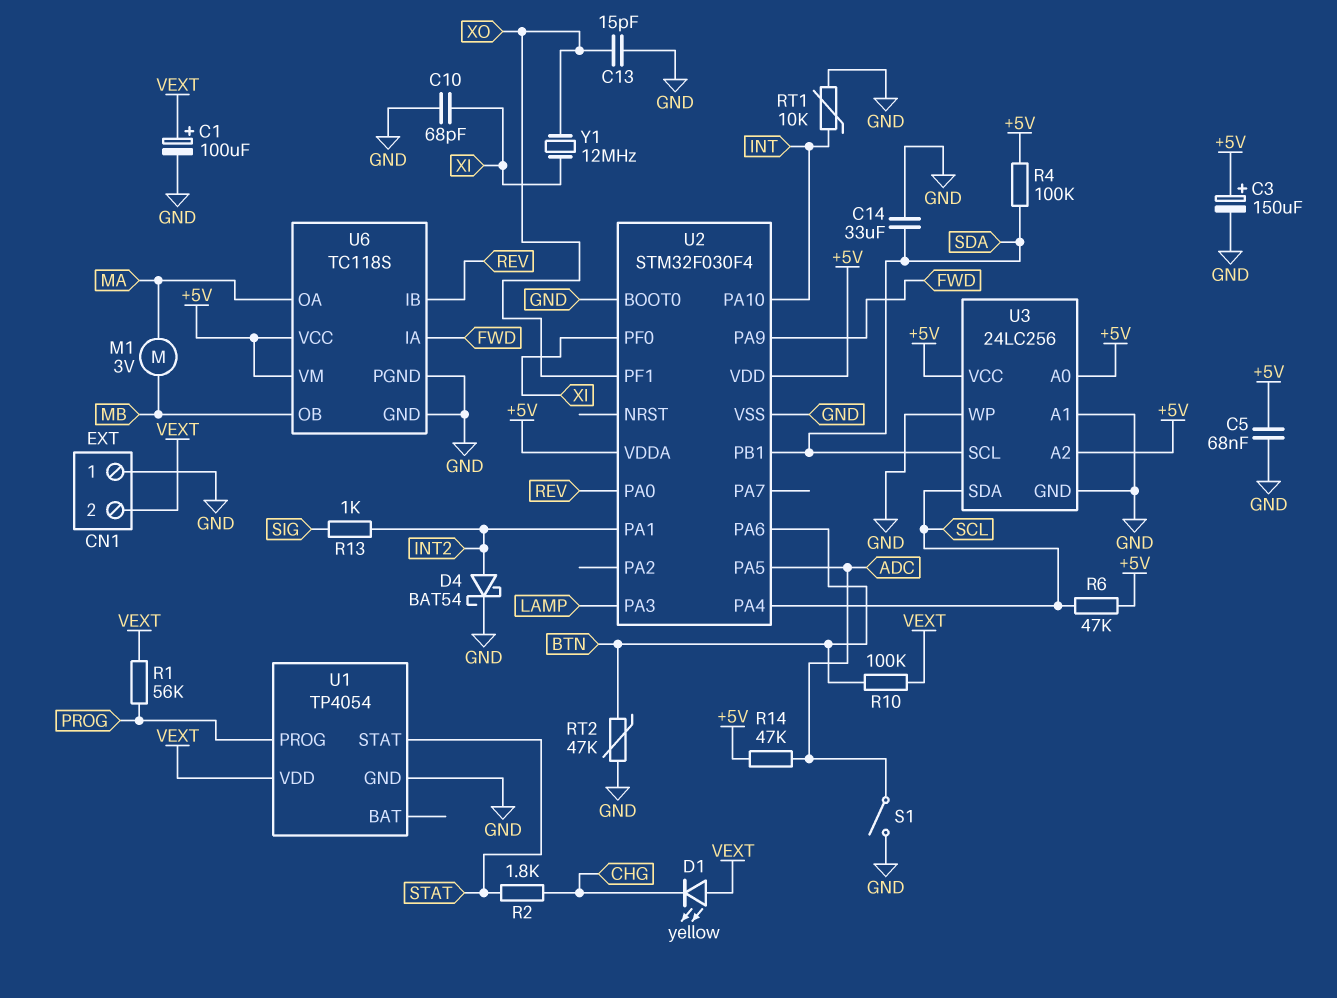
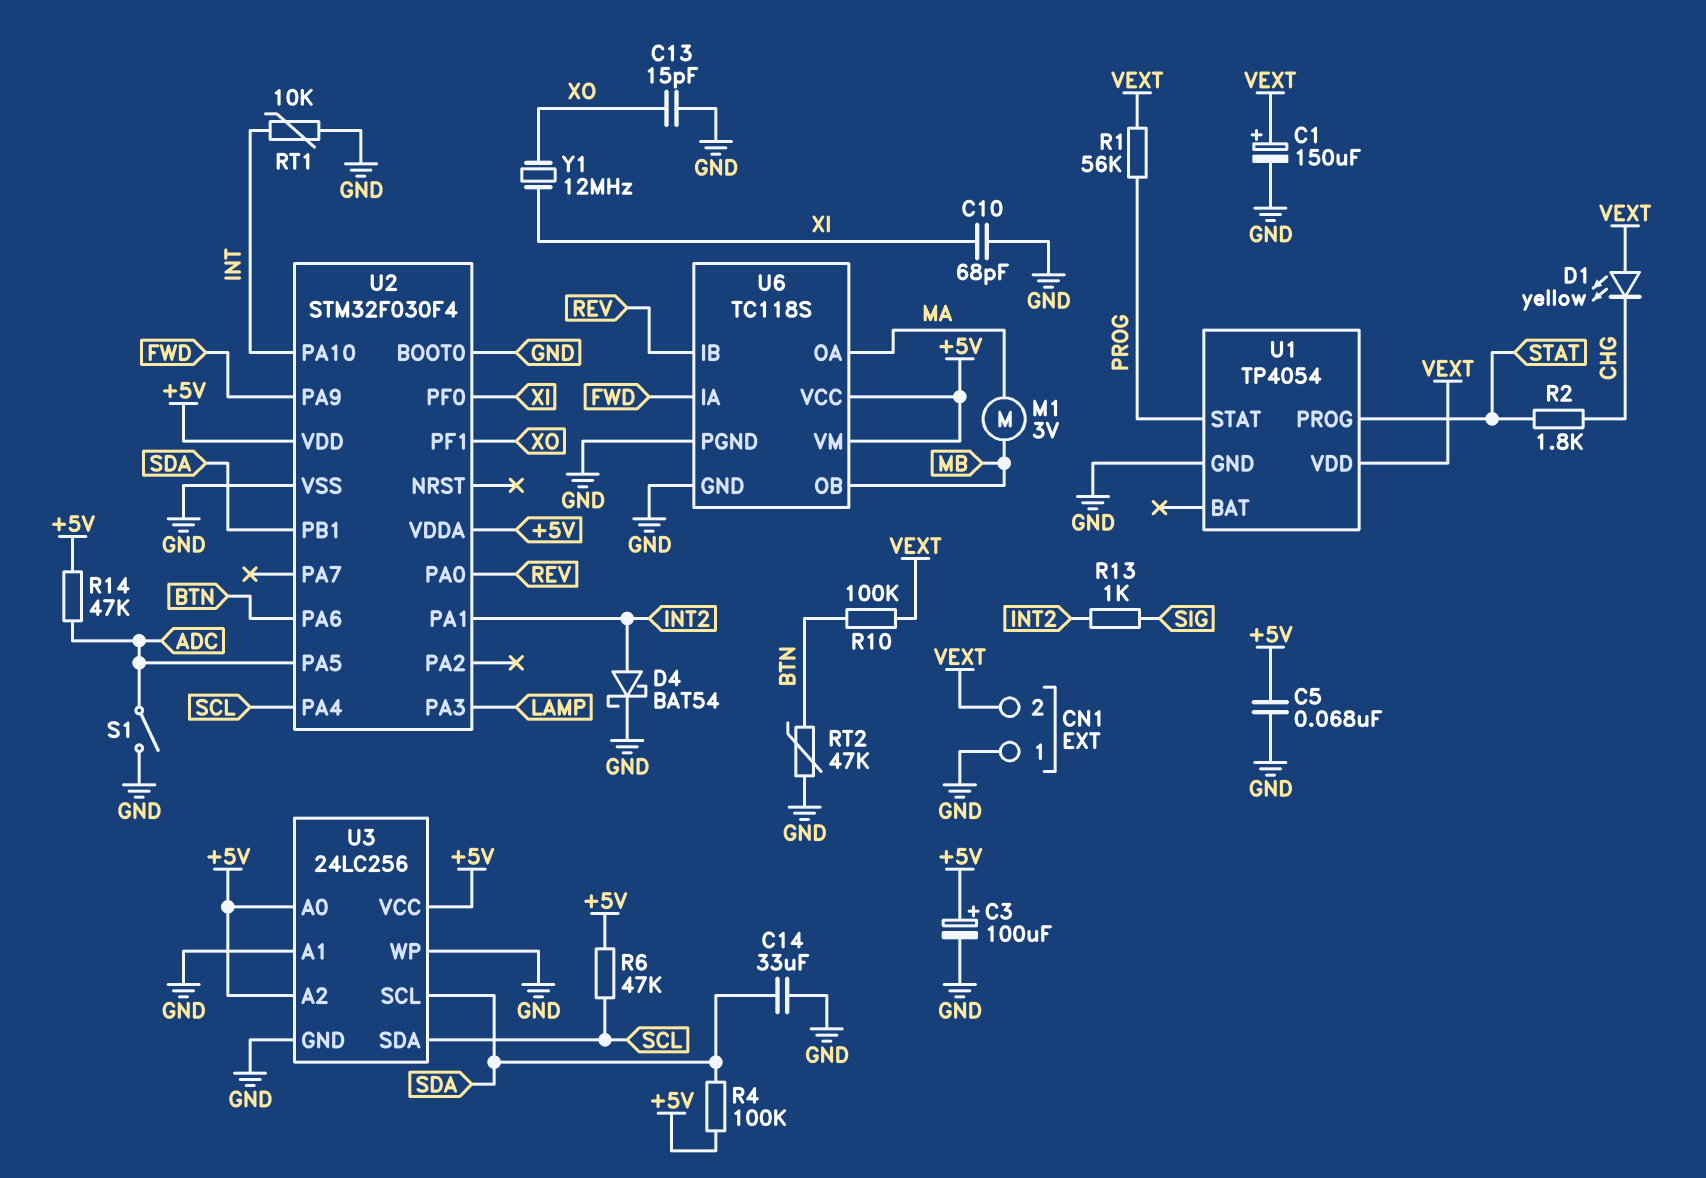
C1: 100uF (plus VEXT, minus GND) -> 150uF (plus VEXT, minus GND)
C3: 150uF (plus +5V, minus GND) -> 100uF (plus +5V, minus GND)
U1 pin PROG: PROG -> STAT
U1 pin STAT: STAT -> PROG

